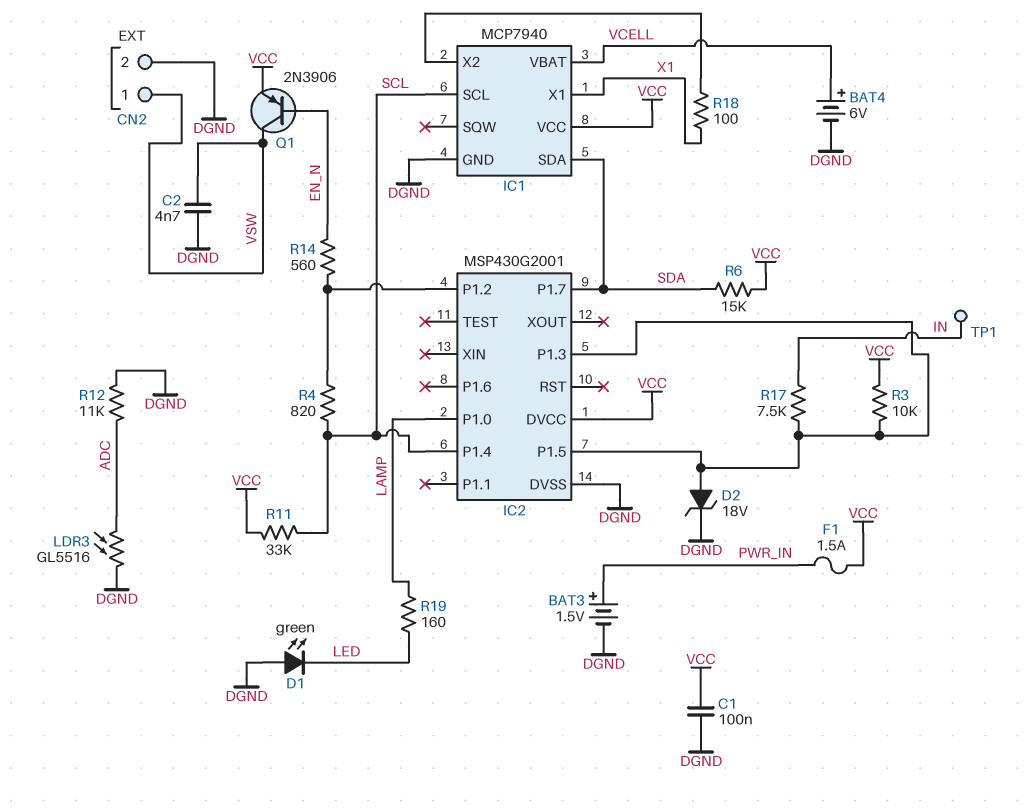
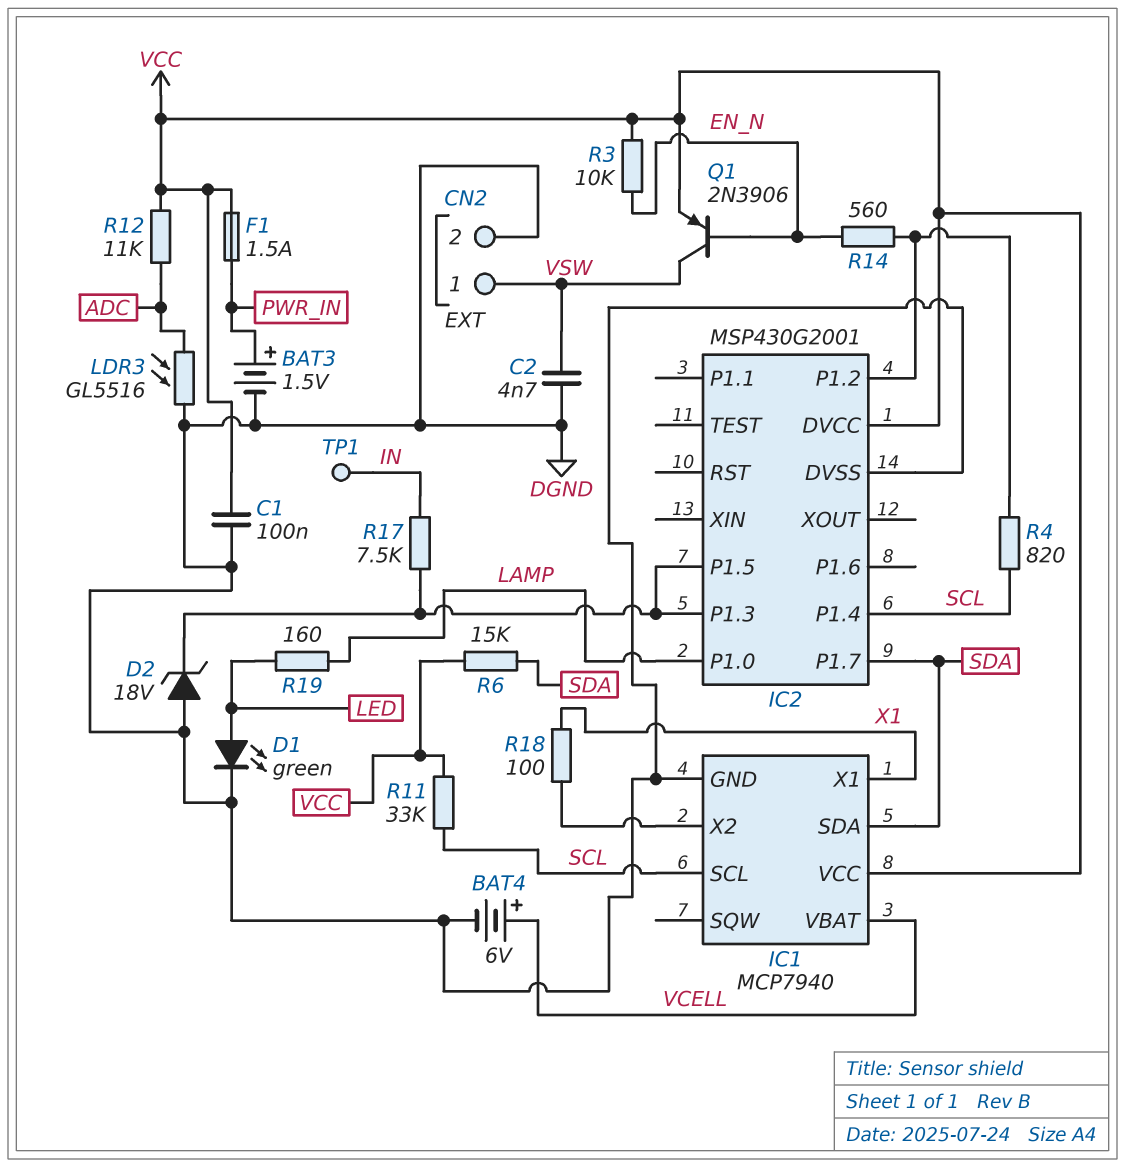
D1: LED green (A DGND, K LED) -> LED green (A LED, K DGND)
D2: zener 18V (A IC2/P1.3, K DGND) -> zener 18V (A DGND, K IC2/P1.3)
R3: 10k (IC2/P1.3, VCC) -> 10k (EN_N, VCC)
R12: 11k (ADC, DGND) -> 11k (ADC, VCC)

